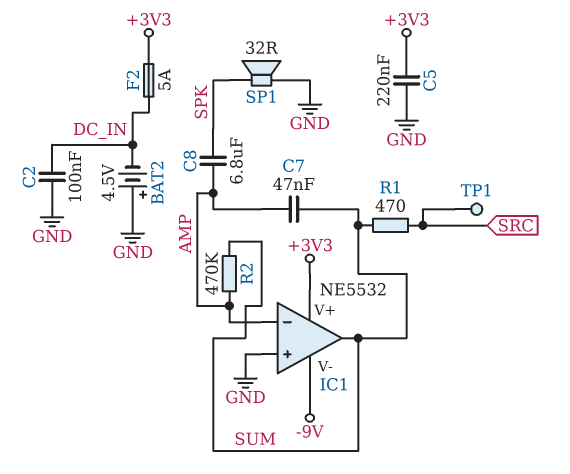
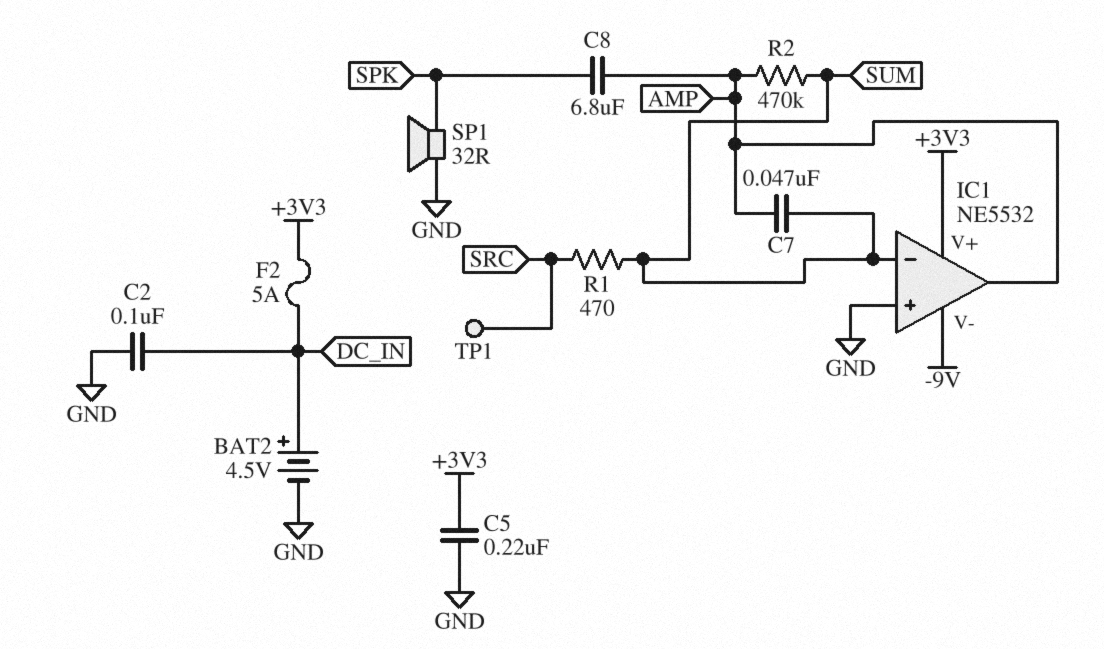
BAT2: 4.5V (plus GND, minus DC_IN) -> 4.5V (plus DC_IN, minus GND)
IC1 pin in-: AMP -> SUM
IC1 pin out: SUM -> AMP

